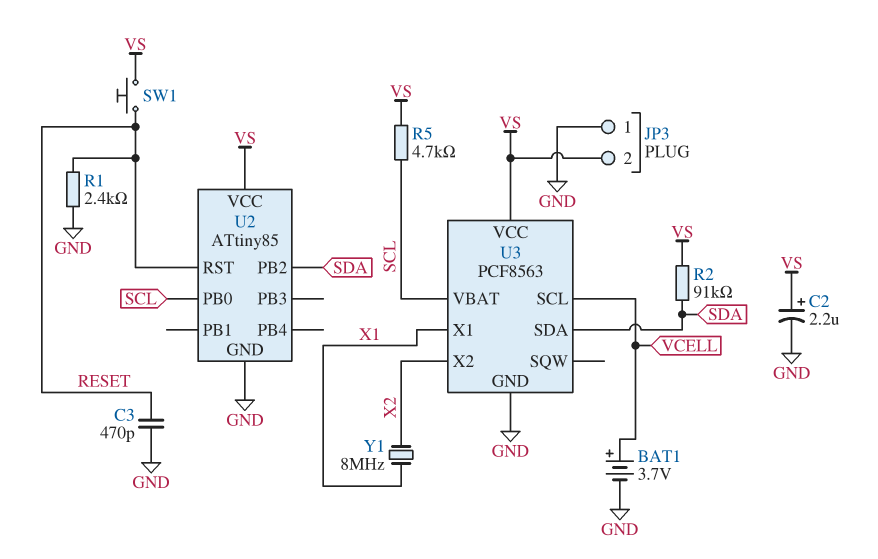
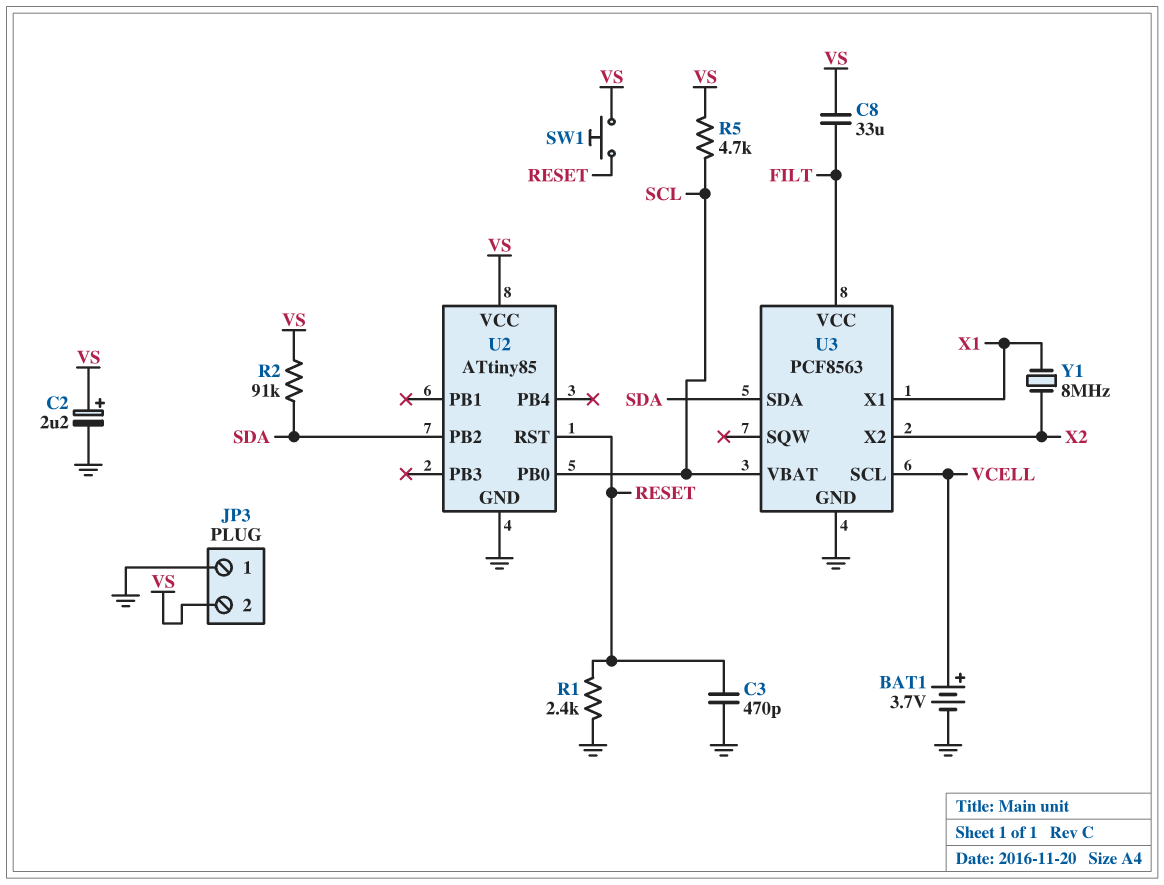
C8: none -> 33uF (FILT, VS)
U3 pin VCC: VS -> FILT

